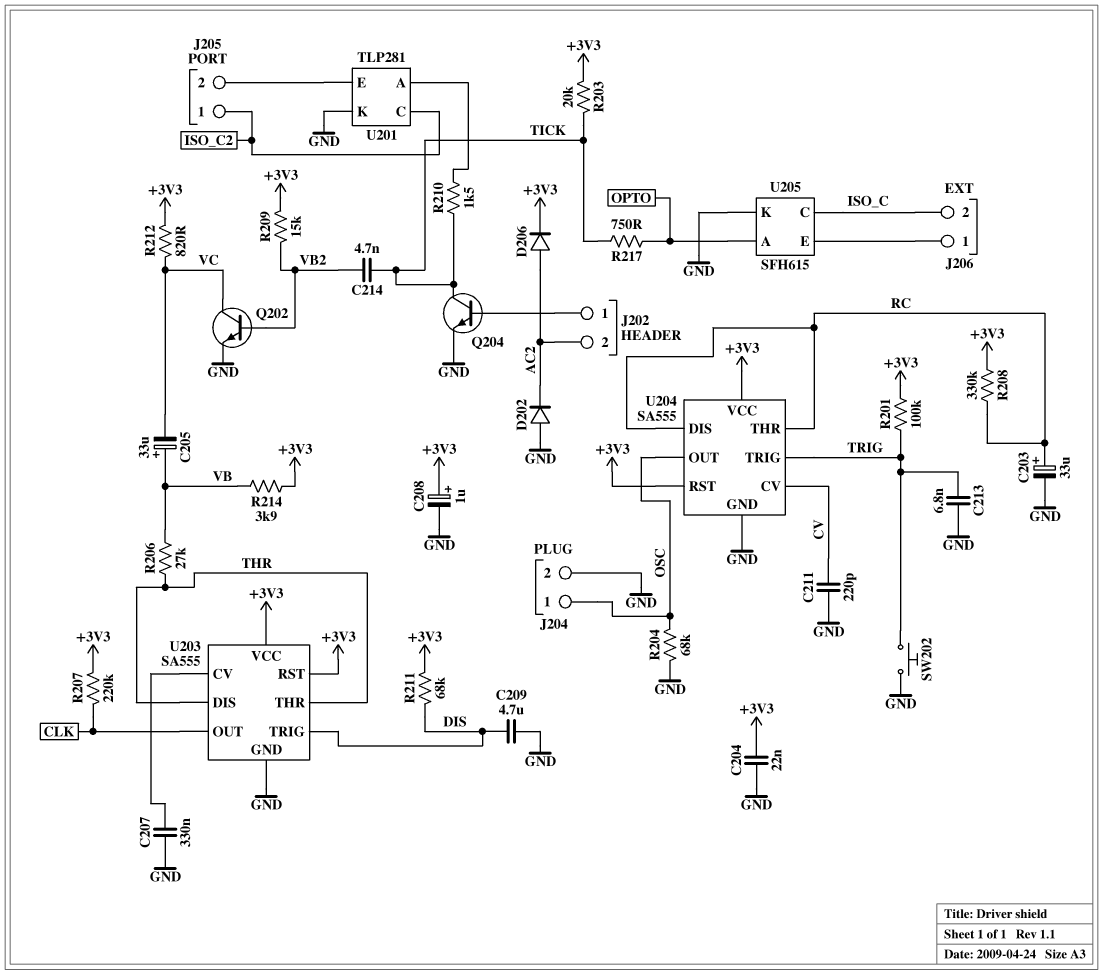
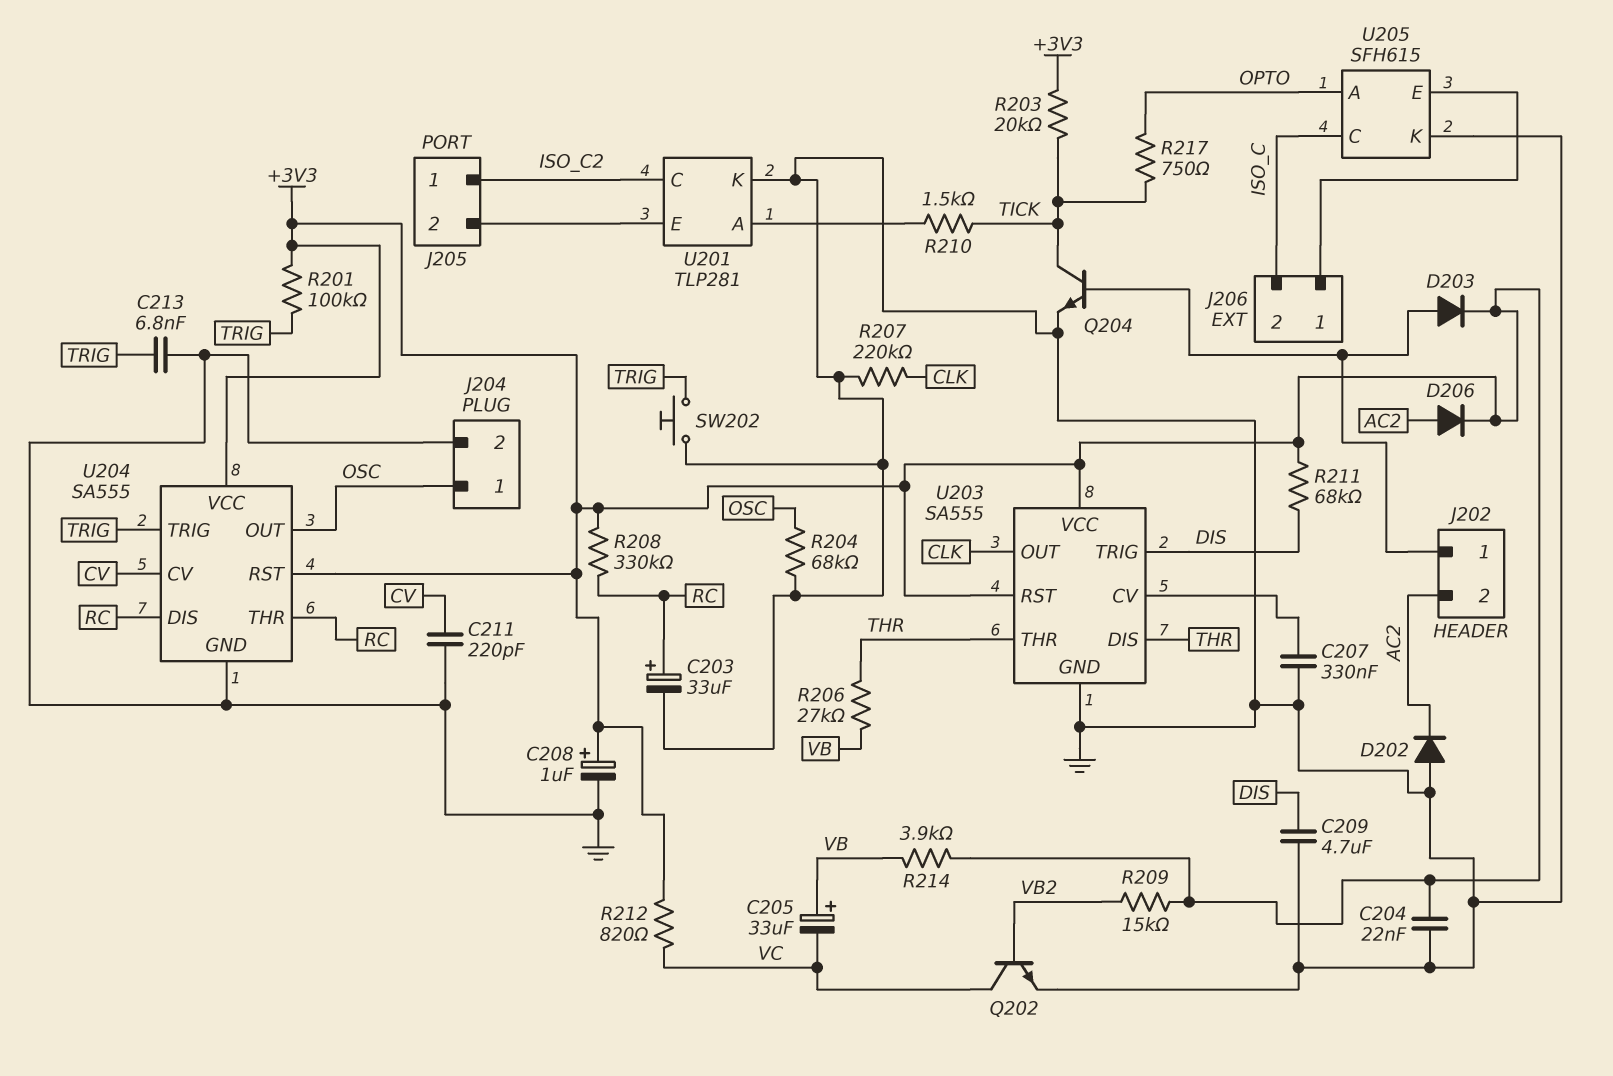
C214: 4.7nF (TICK, VB2) -> none
D203: none -> diode (A J202/1, K +3V3)
R207: 220k (+3V3, CLK) -> 220k (CLK, GND)

